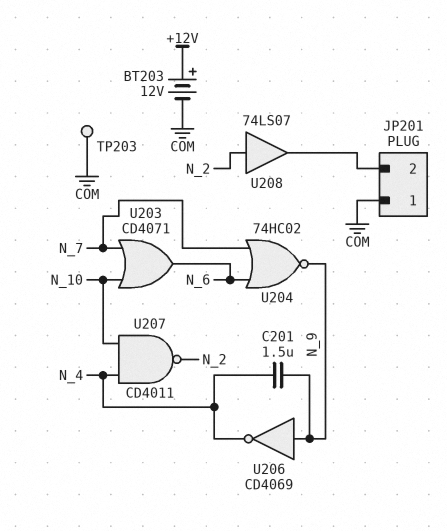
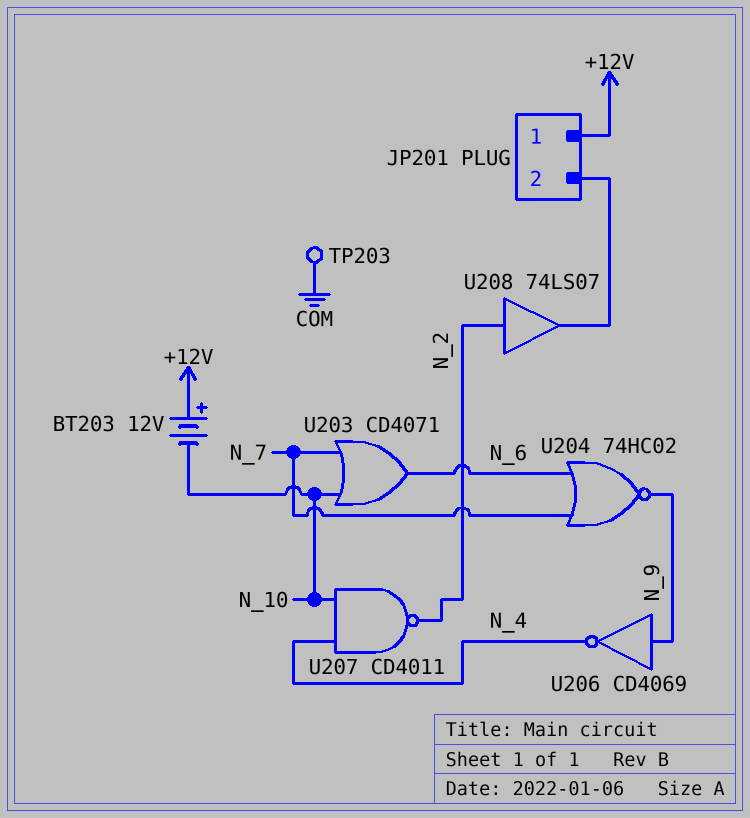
BT203: 12V (plus +12V, minus COM) -> 12V (plus +12V, minus N_10)
C201: 1.5uF (N_4, N_9) -> none
JP201 pin 1: COM -> +12V

